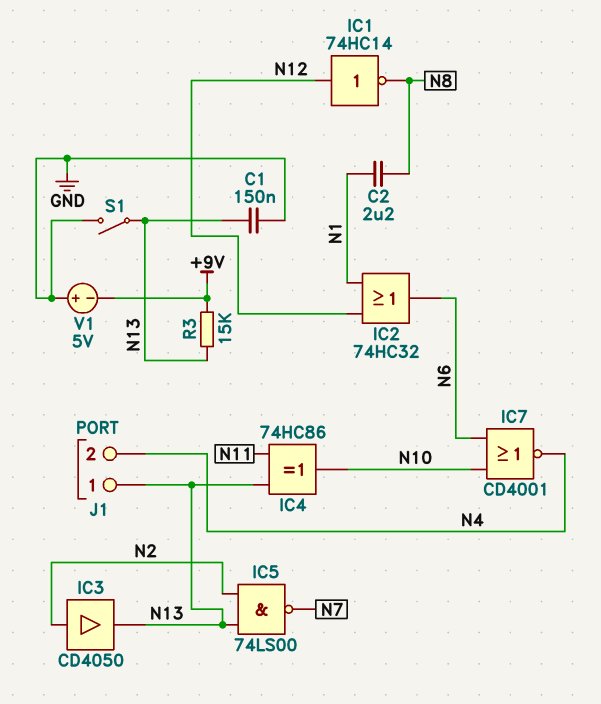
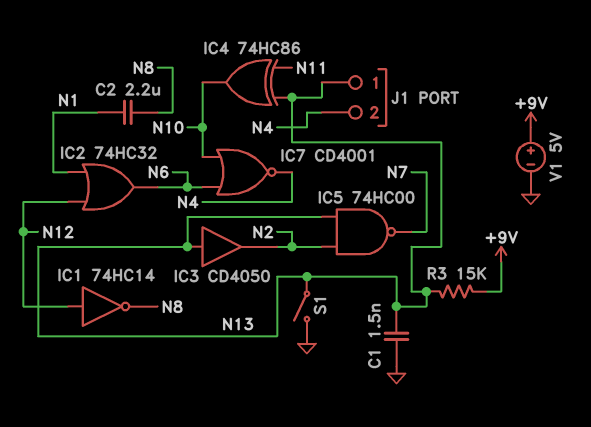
C1: 150nF (GND, N13) -> 1.5nF (GND, N13)
IC3: buffer CD4050 (in N2, out N13) -> buffer CD4050 (in N13, out N2)
IC5: NAND 74LS00 (in N2, in N13, out N7) -> NAND 74HC00 (in N2, in N13, out N7)
V1: 5V (plus GND, minus +9V) -> 5V (plus +9V, minus GND)

